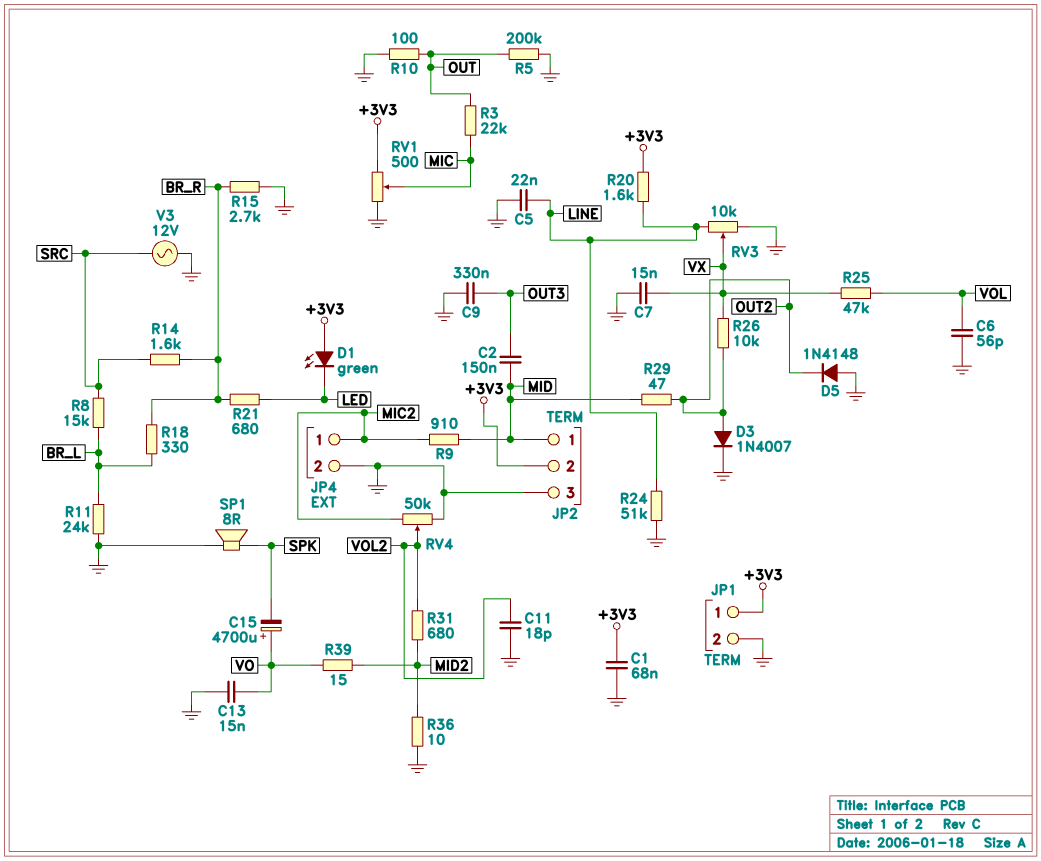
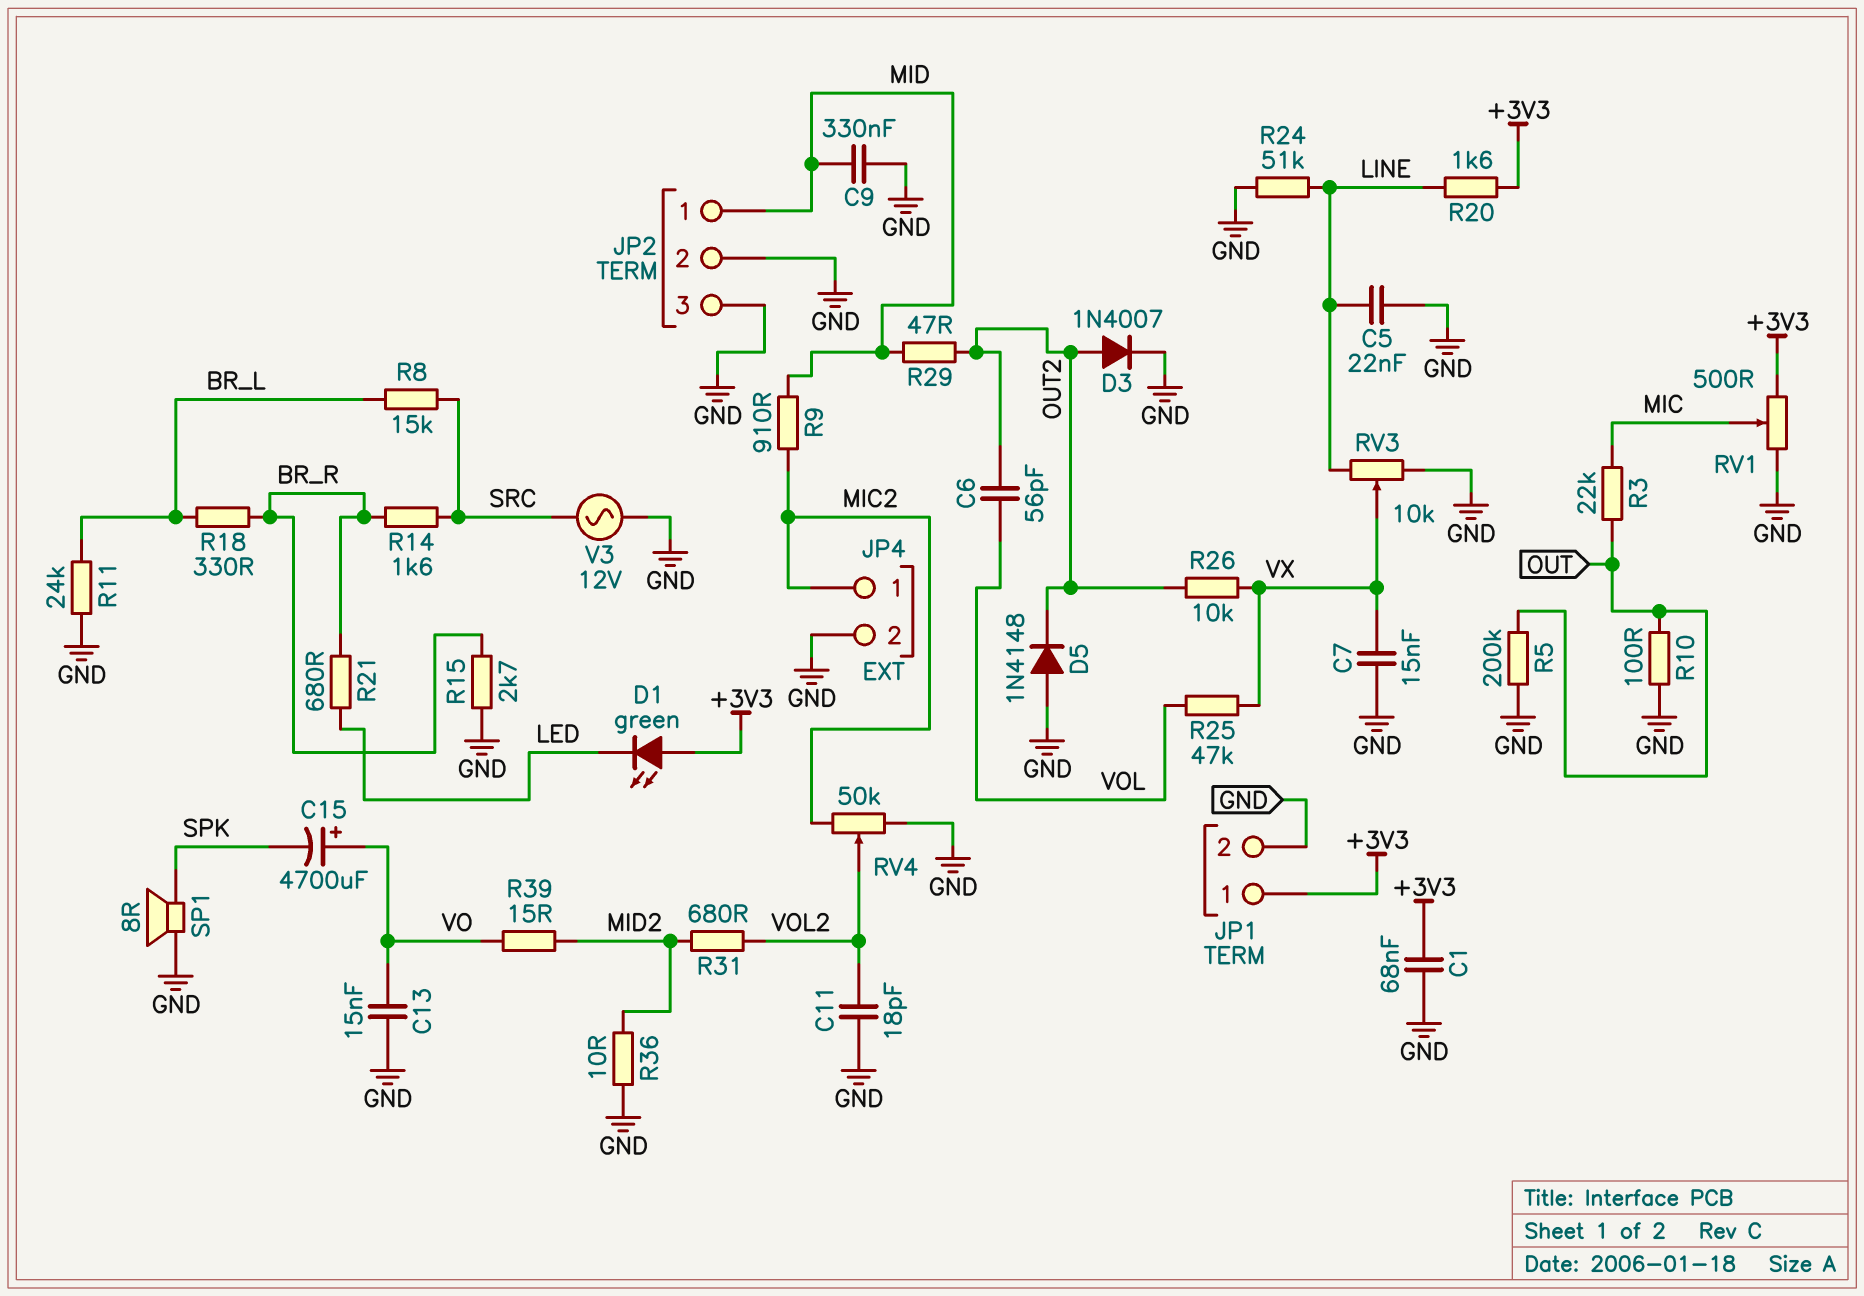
C2: 150nF (MID, OUT3) -> none
C6: 56pF (GND, VOL) -> 56pF (OUT2, VOL)
C9: 330nF (GND, OUT3) -> 330nF (GND, MID)
JP2 pin 2: +3V3 -> GND

